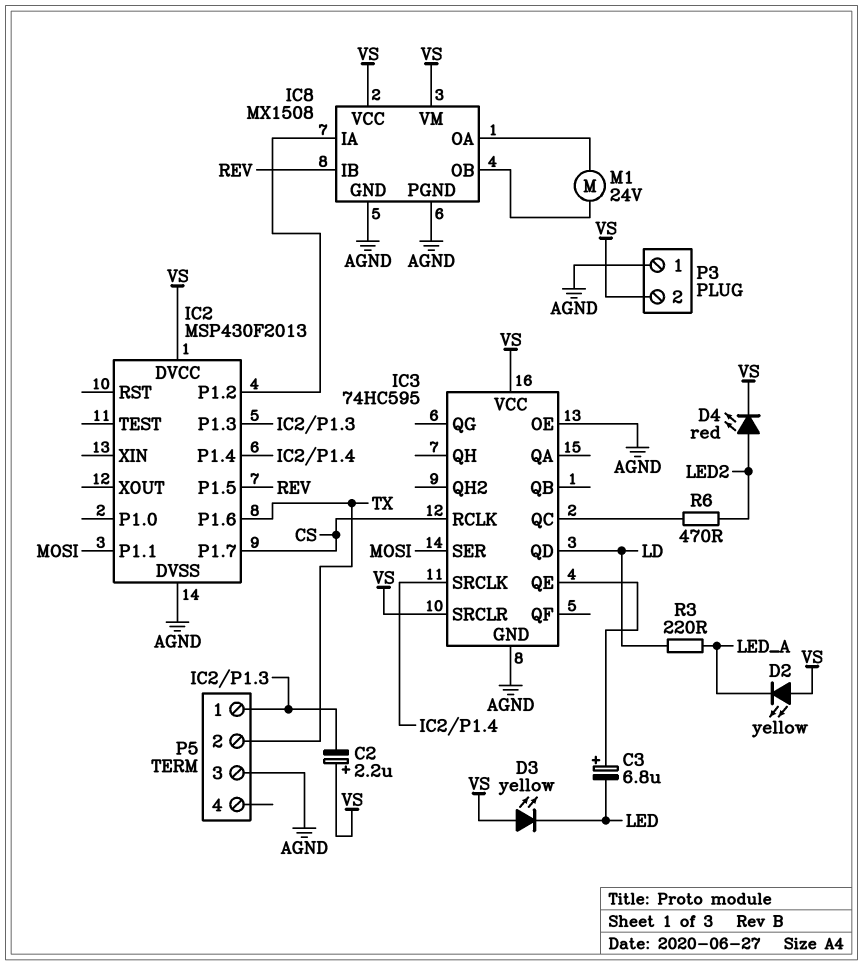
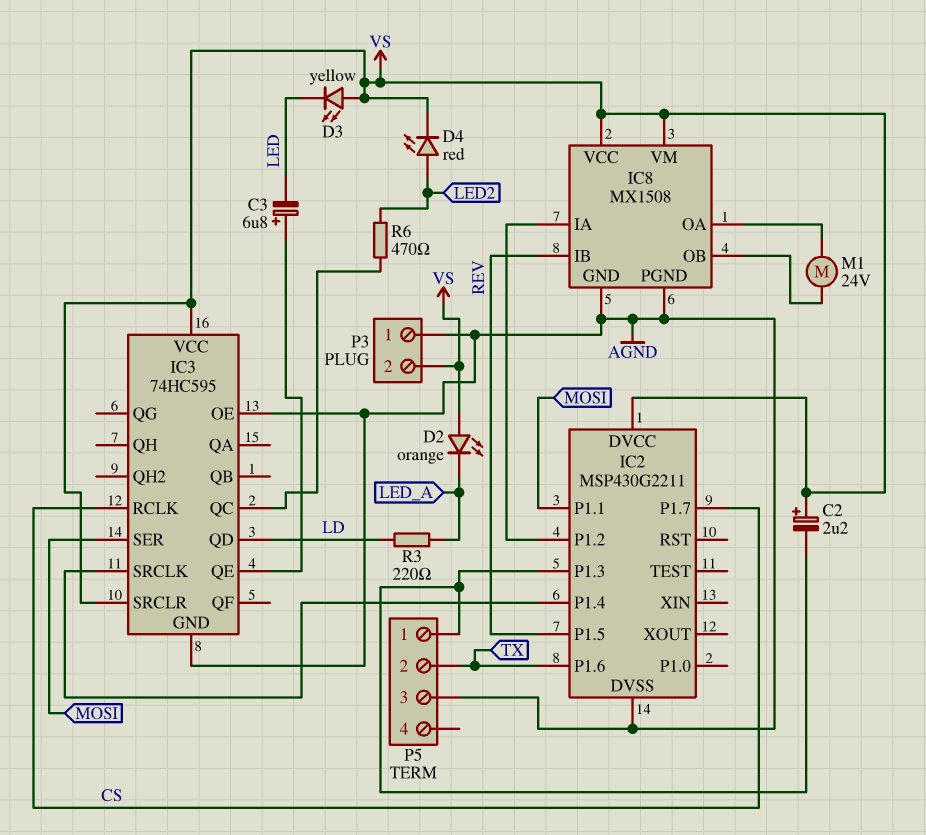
D2: LED yellow (A VS, K LED_A) -> LED orange (A VS, K LED_A)
IC2: MSP430F2013 -> MSP430G2211

